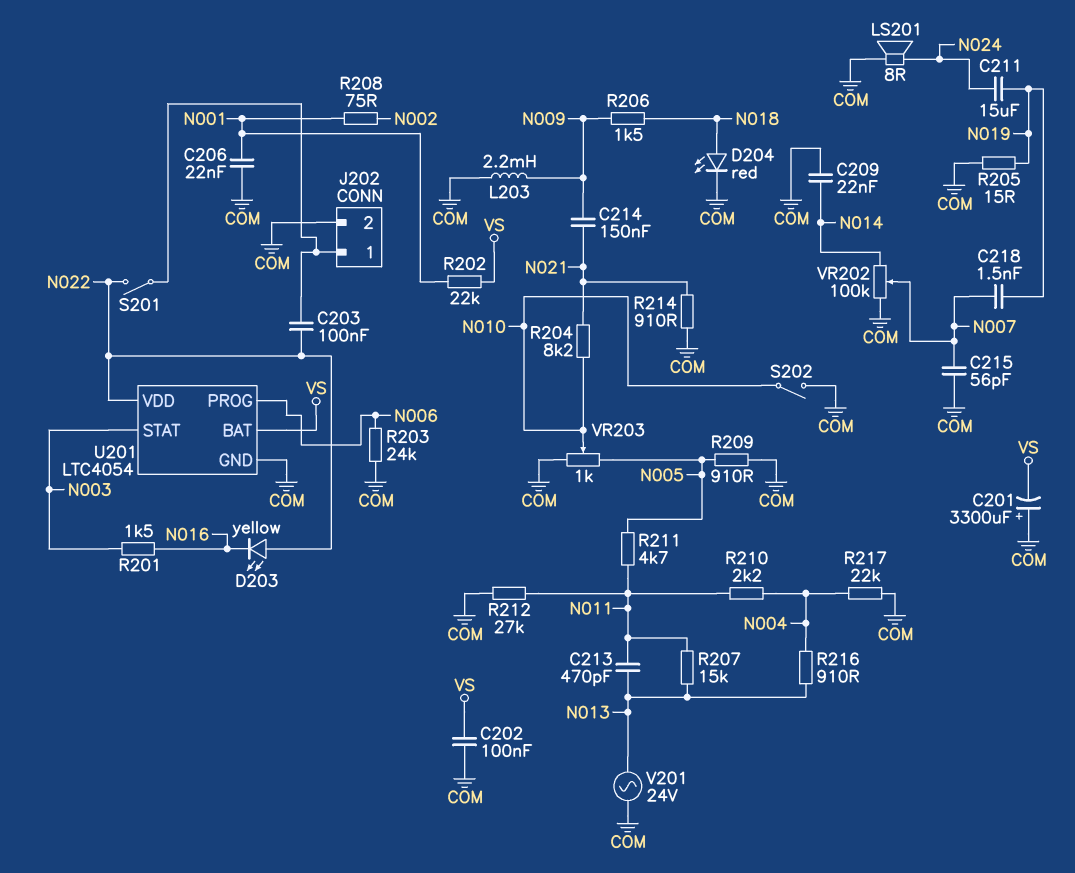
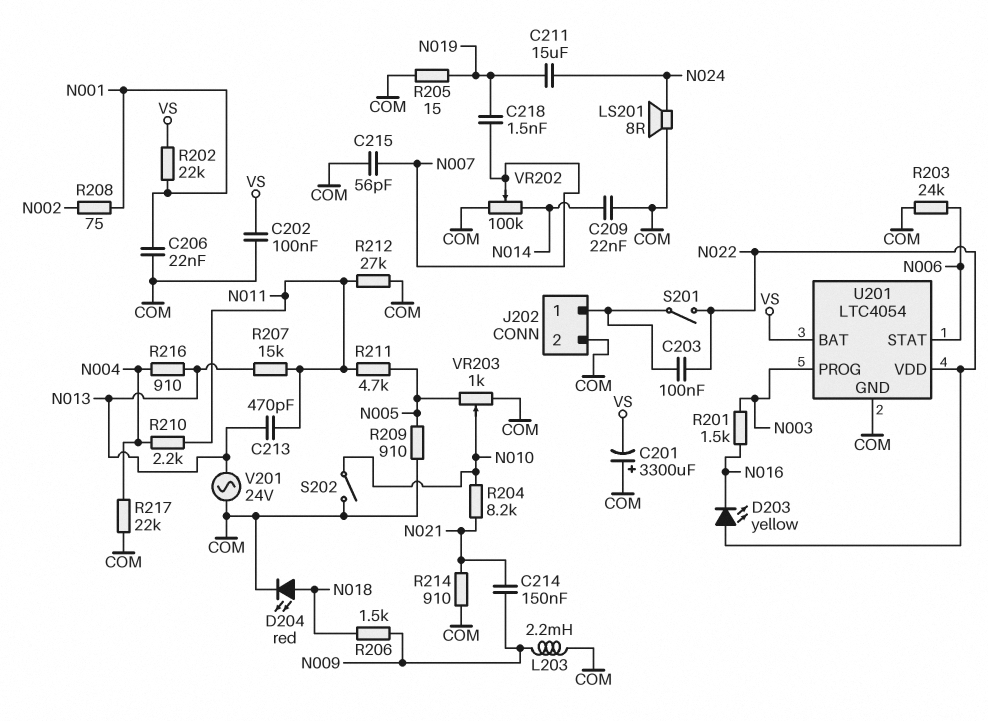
U201 pin PROG: N006 -> N003
U201 pin STAT: N003 -> N006

